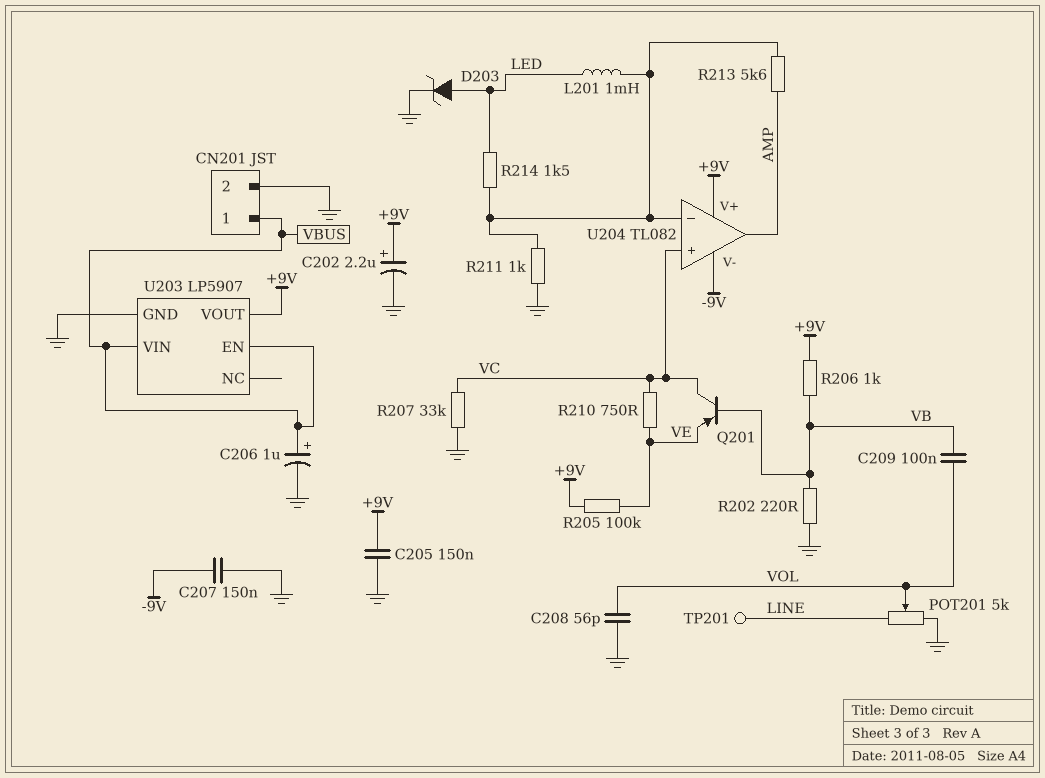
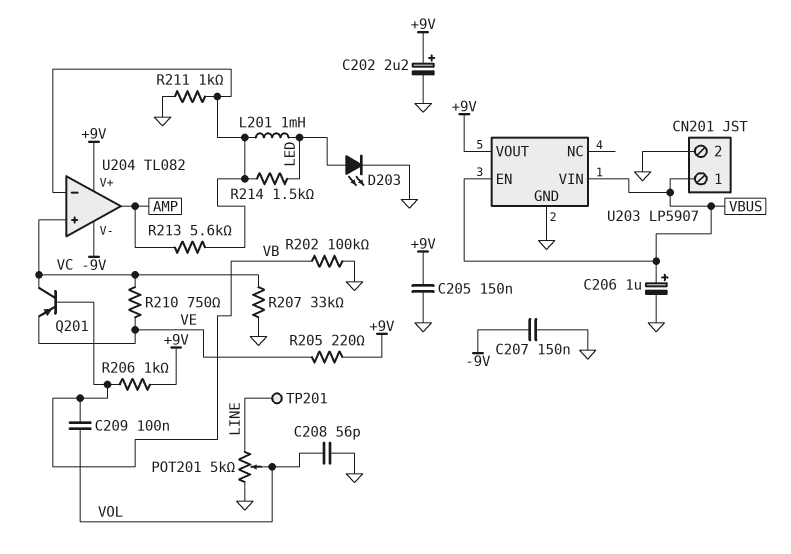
D203: zener (A LED, K GND) -> LED (A LED, K GND)
R202: 220 (GND, VB) -> 100k (GND, VB)
R205: 100k (+9V, VE) -> 220 (+9V, VE)

